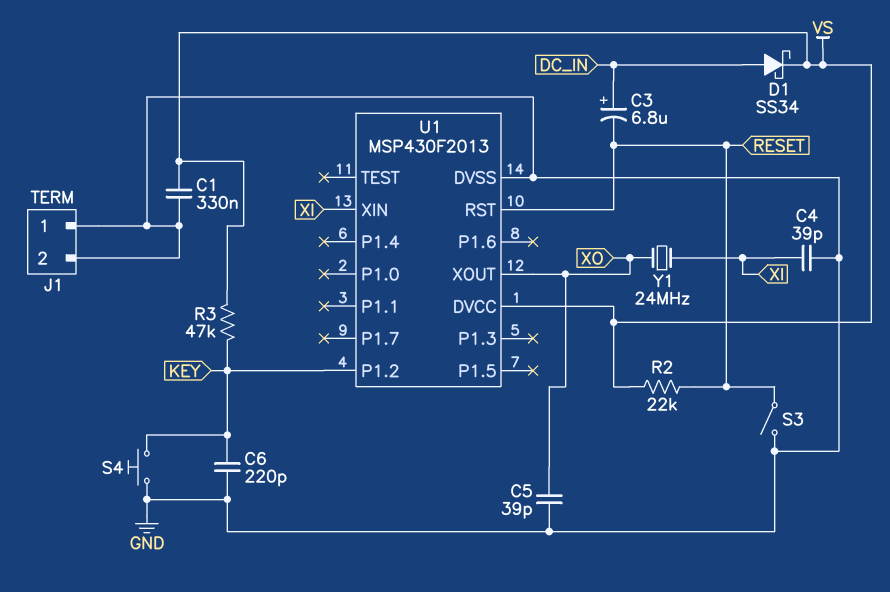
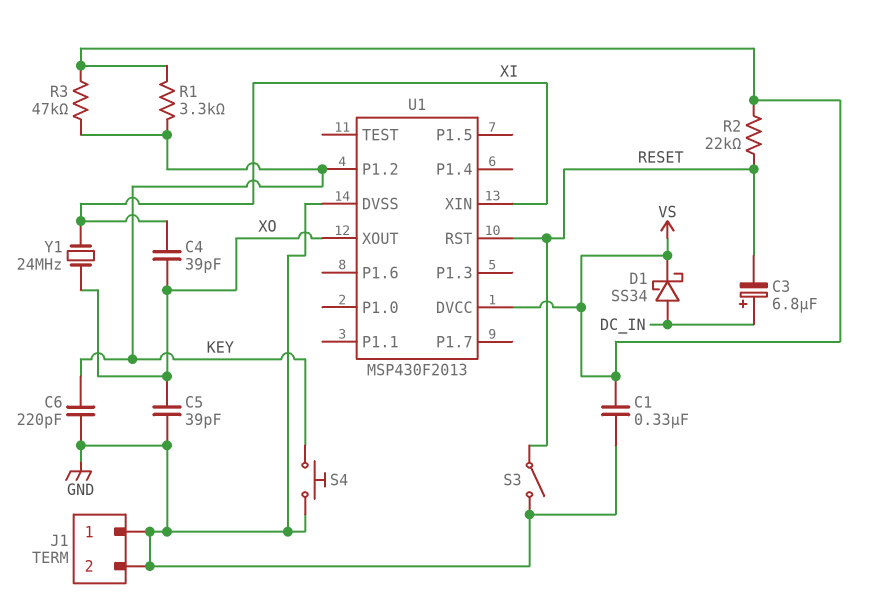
C4: 39pF (GND, XI) -> 39pF (XI, XO)
R1: none -> 3.3k (KEY, VS)

